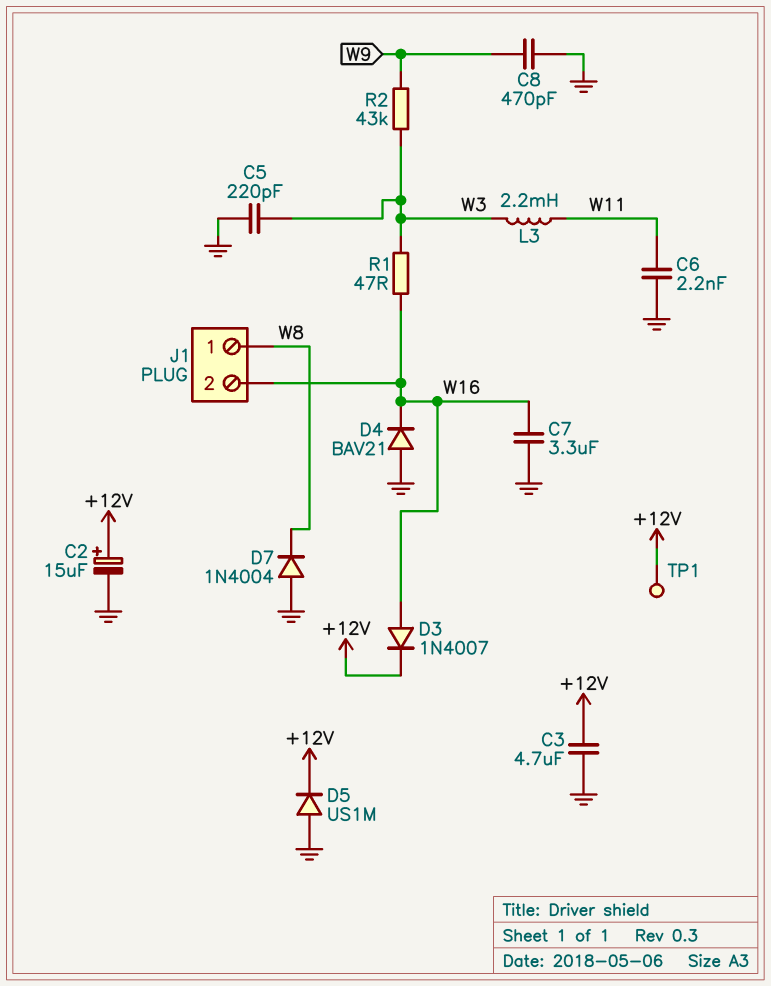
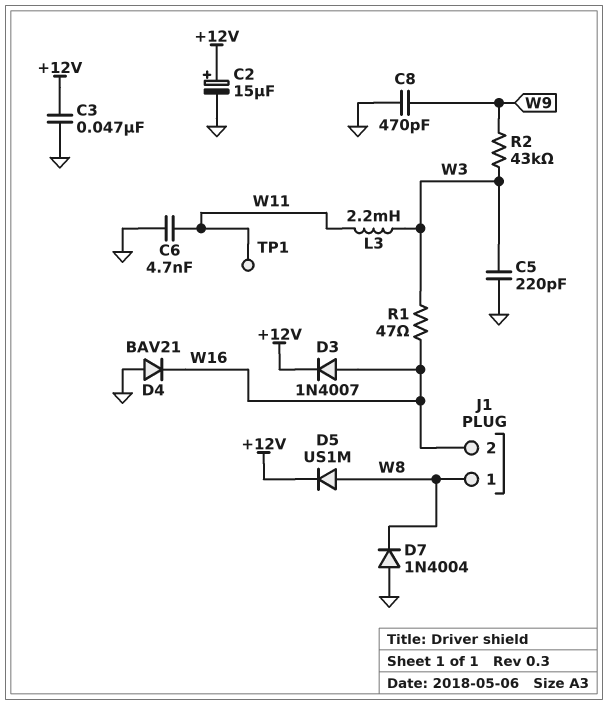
C3: 4.7uF (+12V, GND) -> 47nF (+12V, GND)
C6: 2.2nF (GND, W11) -> 4.7nF (GND, W11)
C7: 3.3uF (GND, W16) -> none
D5: diode US1M (A GND, K +12V) -> diode US1M (A W8, K +12V)
TP1: test point (+12V) -> test point (W11)

